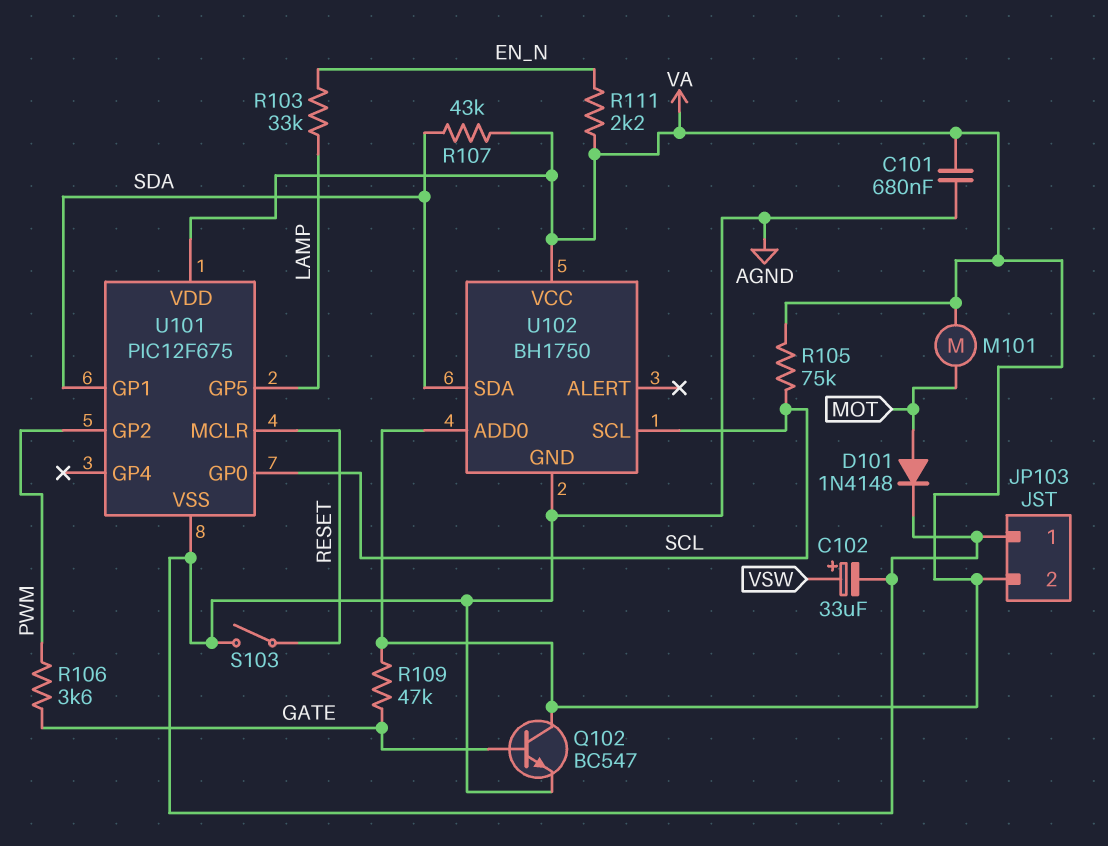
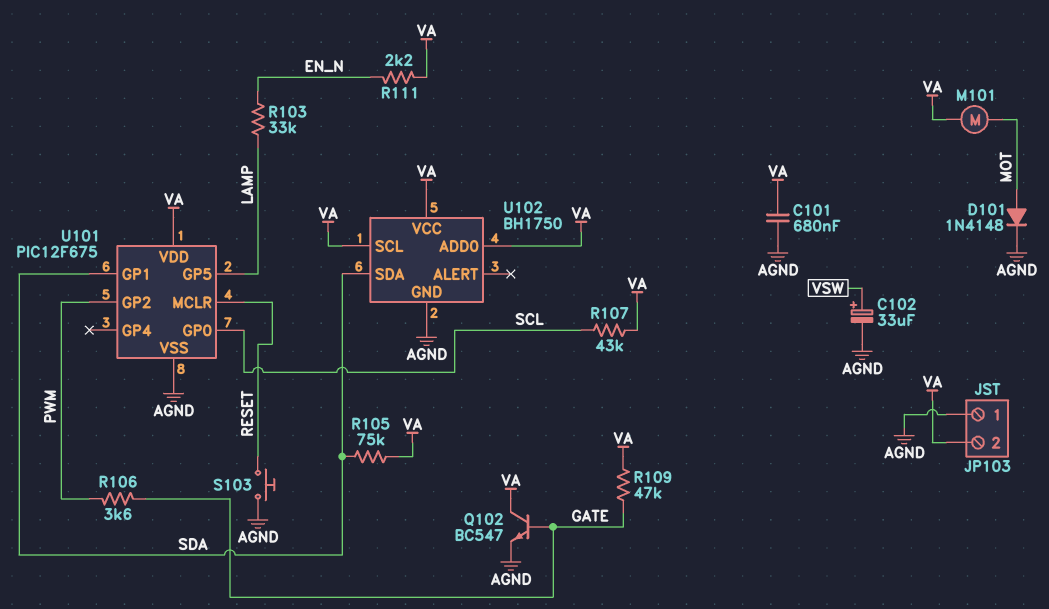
R105: 75k (SCL, VA) -> 75k (SDA, VA)
R107: 43k (SDA, VA) -> 43k (SCL, VA)
S103: switch (AGND, RESET) -> button (AGND, RESET)
U102 pin SCL: SCL -> VA

